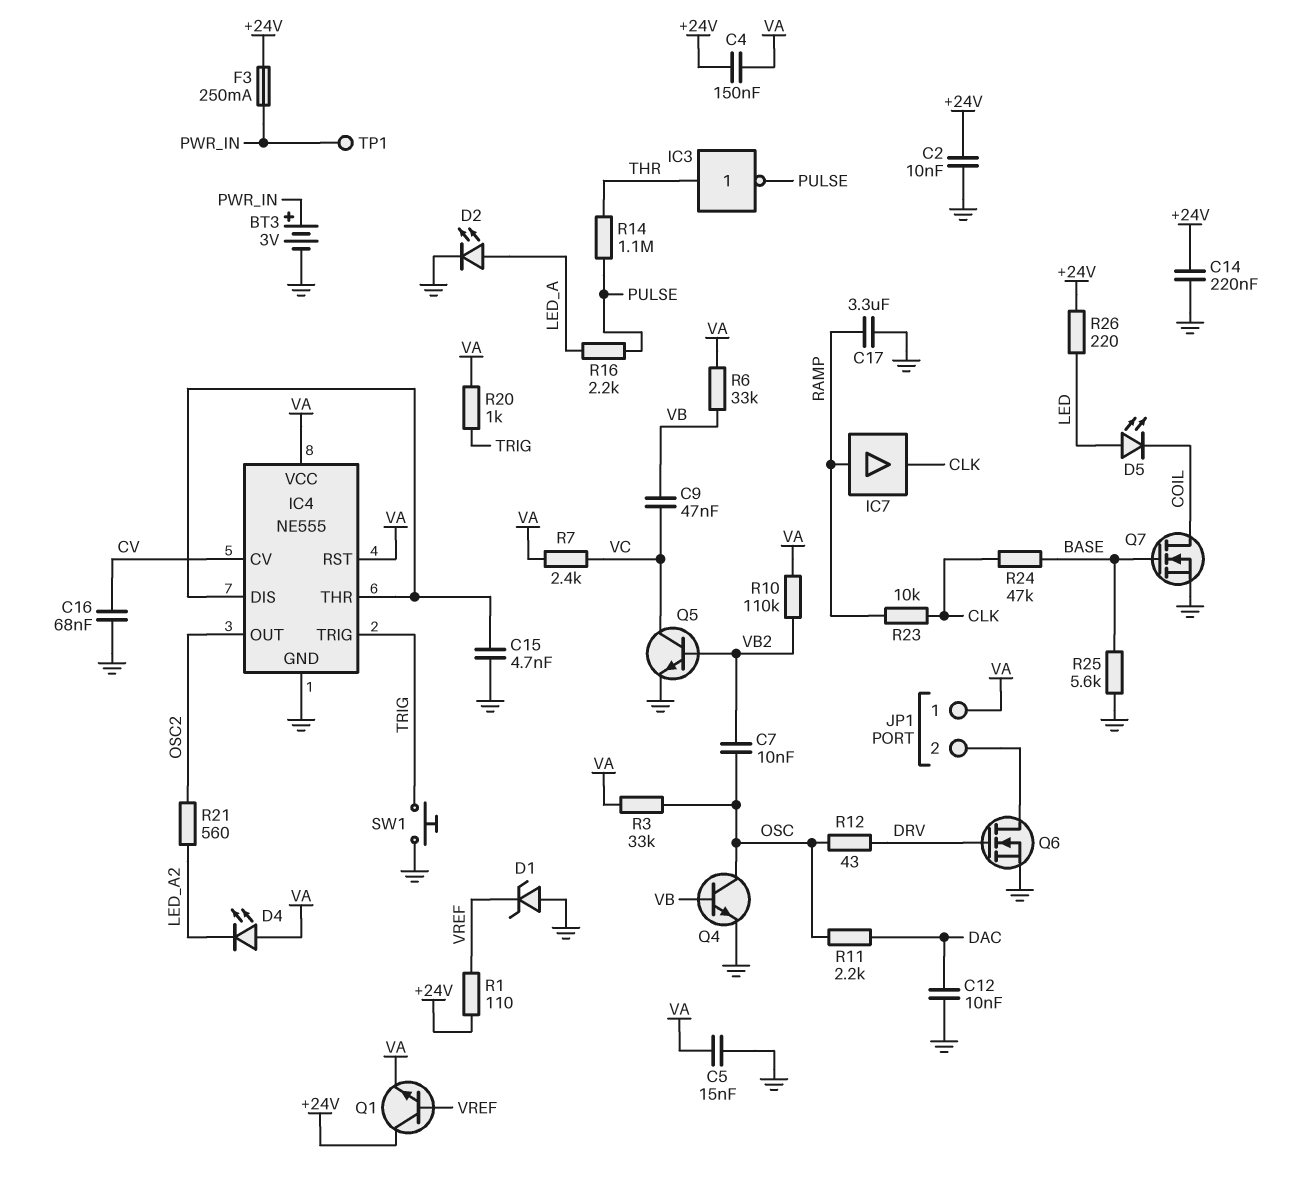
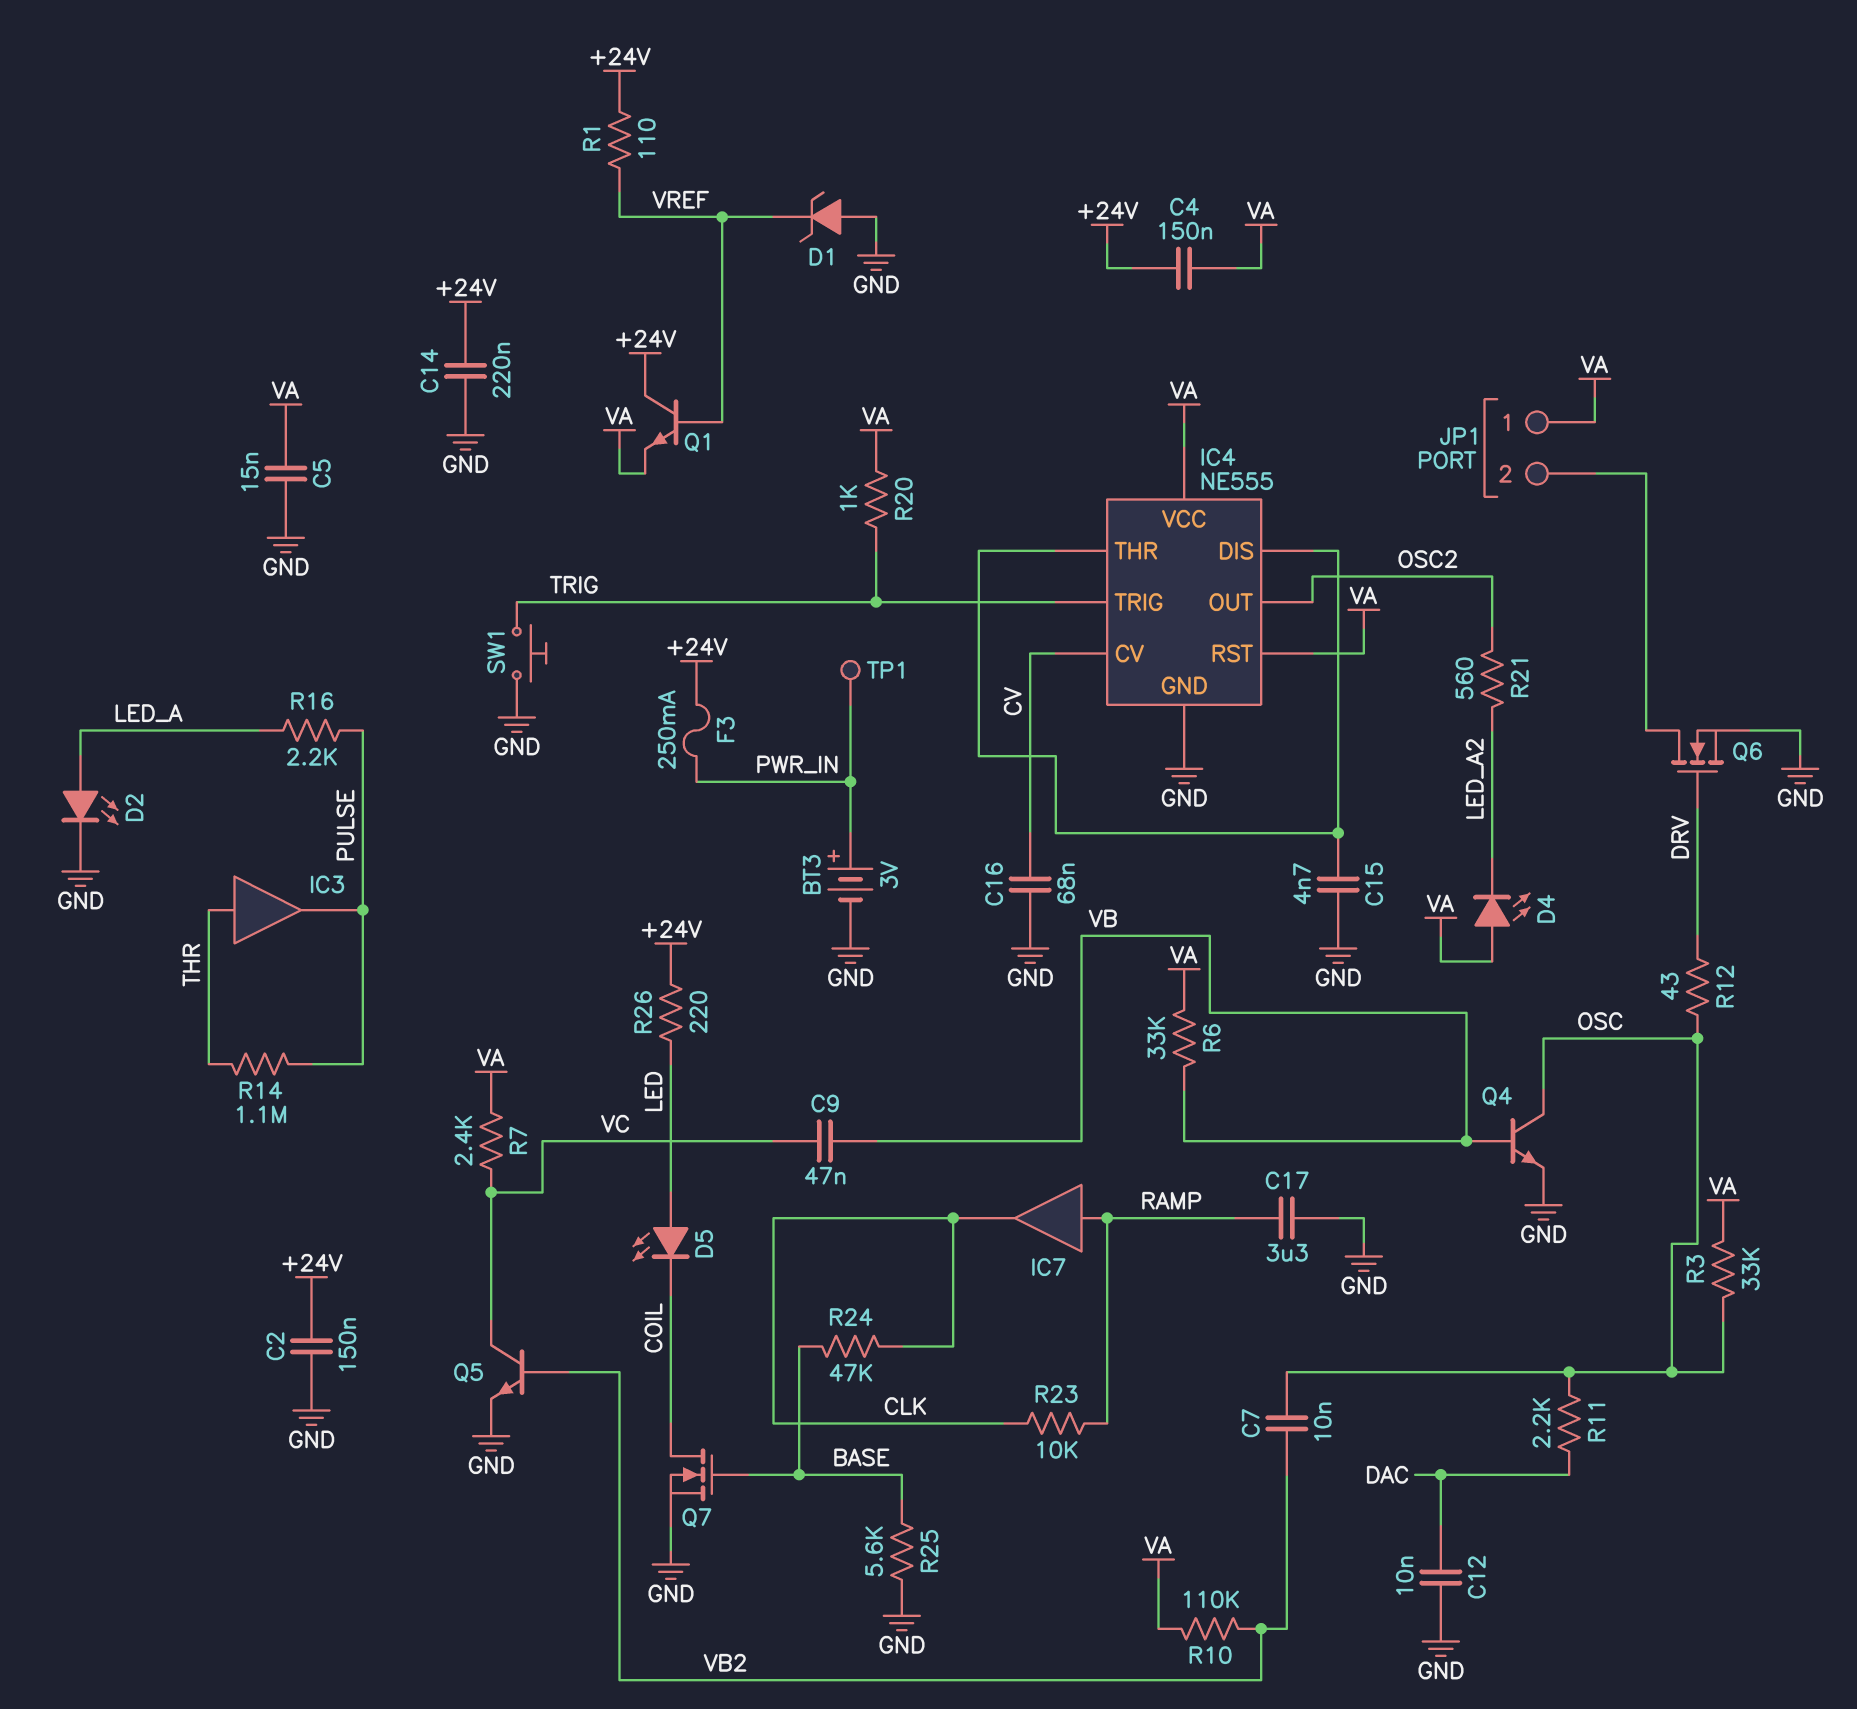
C2: 10nF (+24V, GND) -> 150nF (+24V, GND)
IC3: NOT (in THR, out PULSE) -> buffer (in THR, out PULSE)

